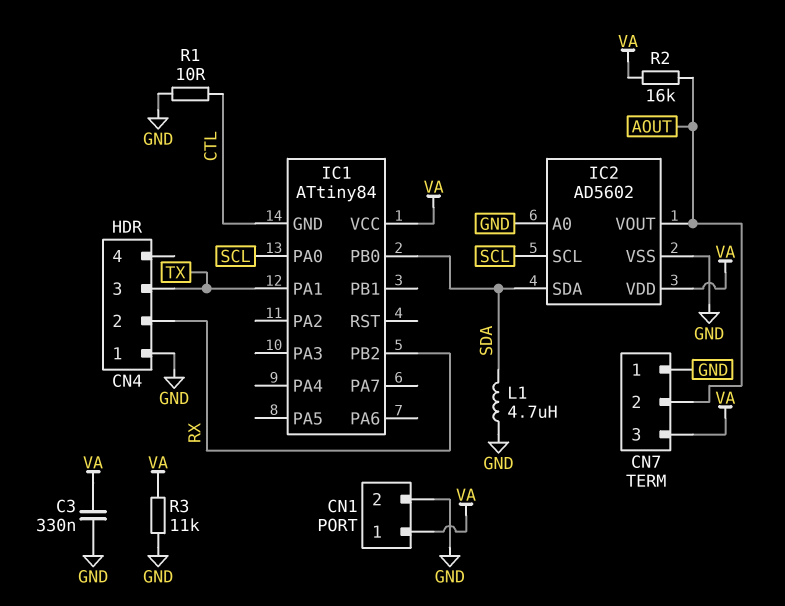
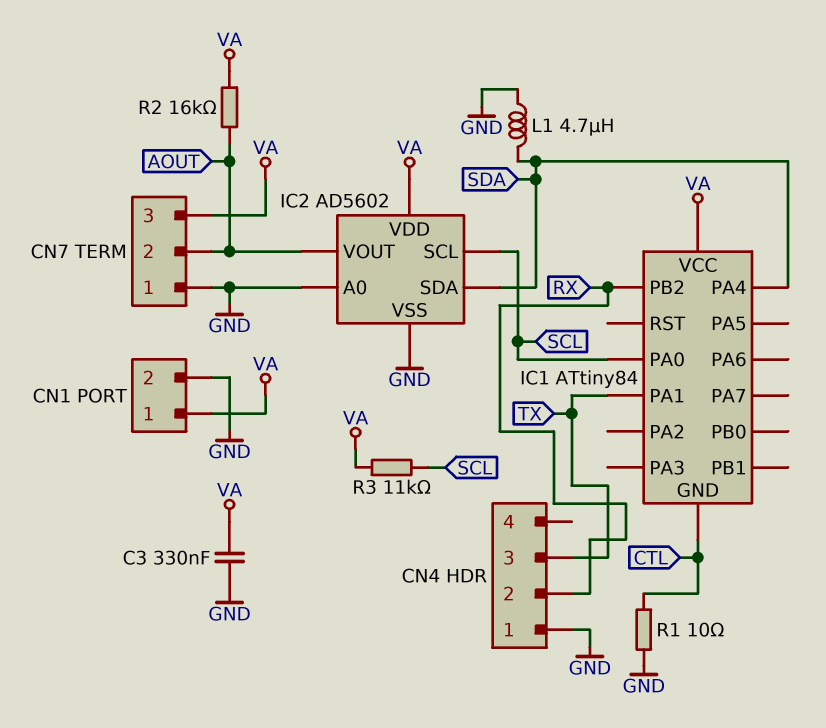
IC1 pin PA4: none -> SDA
IC1 pin PB0: SDA -> none
R3: 11k (GND, VA) -> 11k (SCL, VA)

